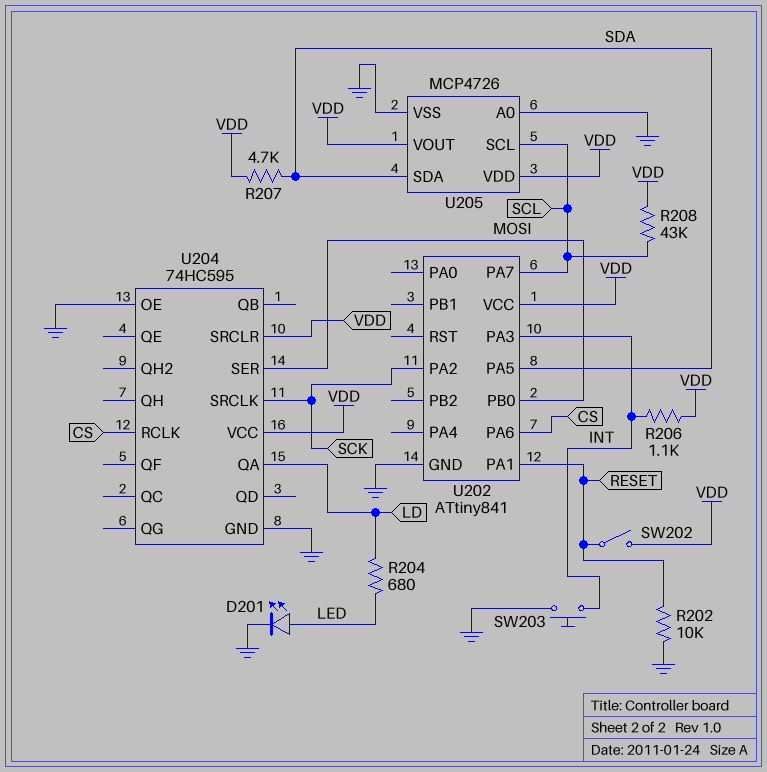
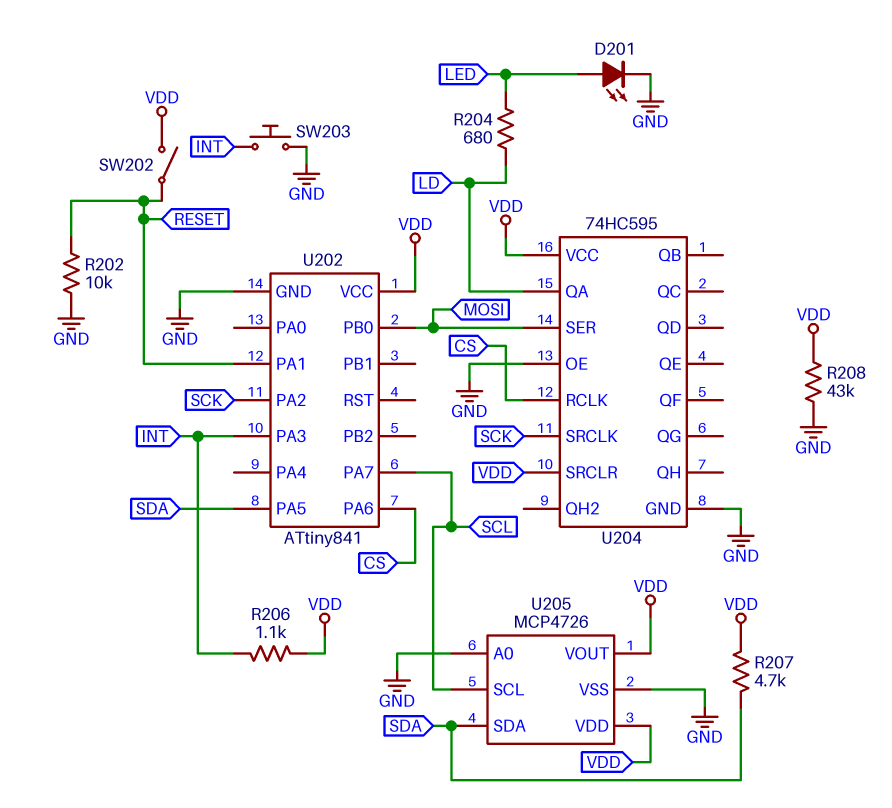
R208: 43k (SCL, VDD) -> 43k (GND, VDD)

